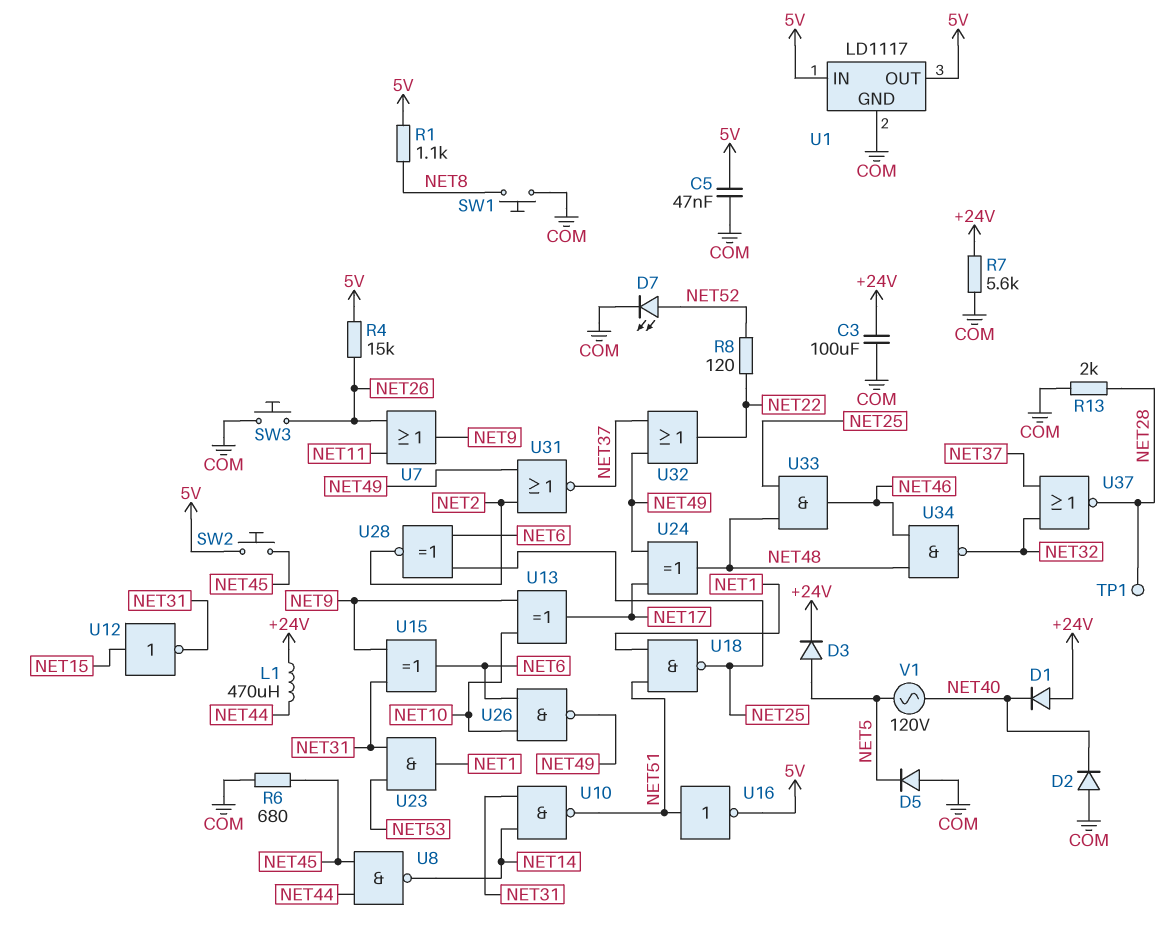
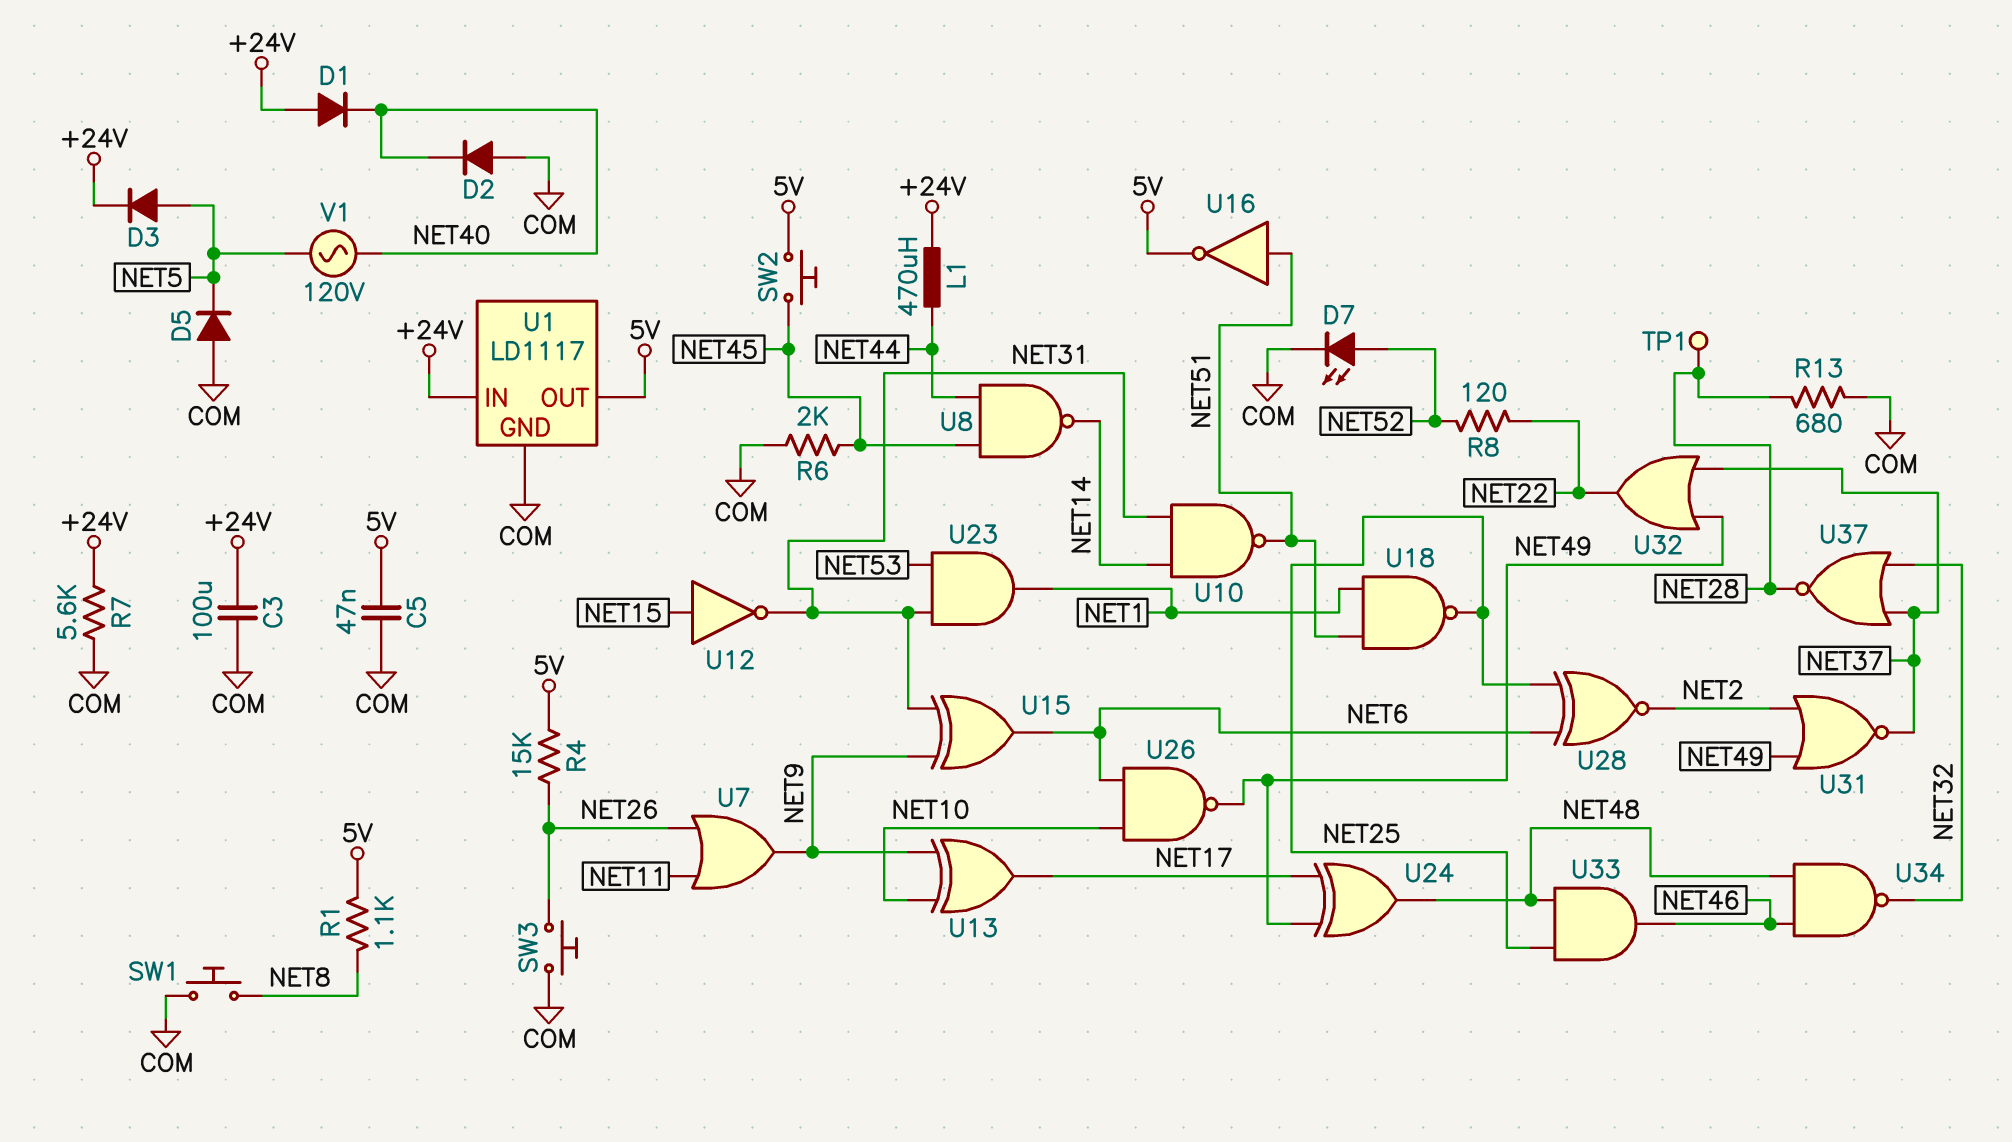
R6: 680 (COM, NET45) -> 2k (COM, NET45)
R13: 2k (COM, NET28) -> 680 (COM, NET28)
U1 pin IN: 5V -> +24V

